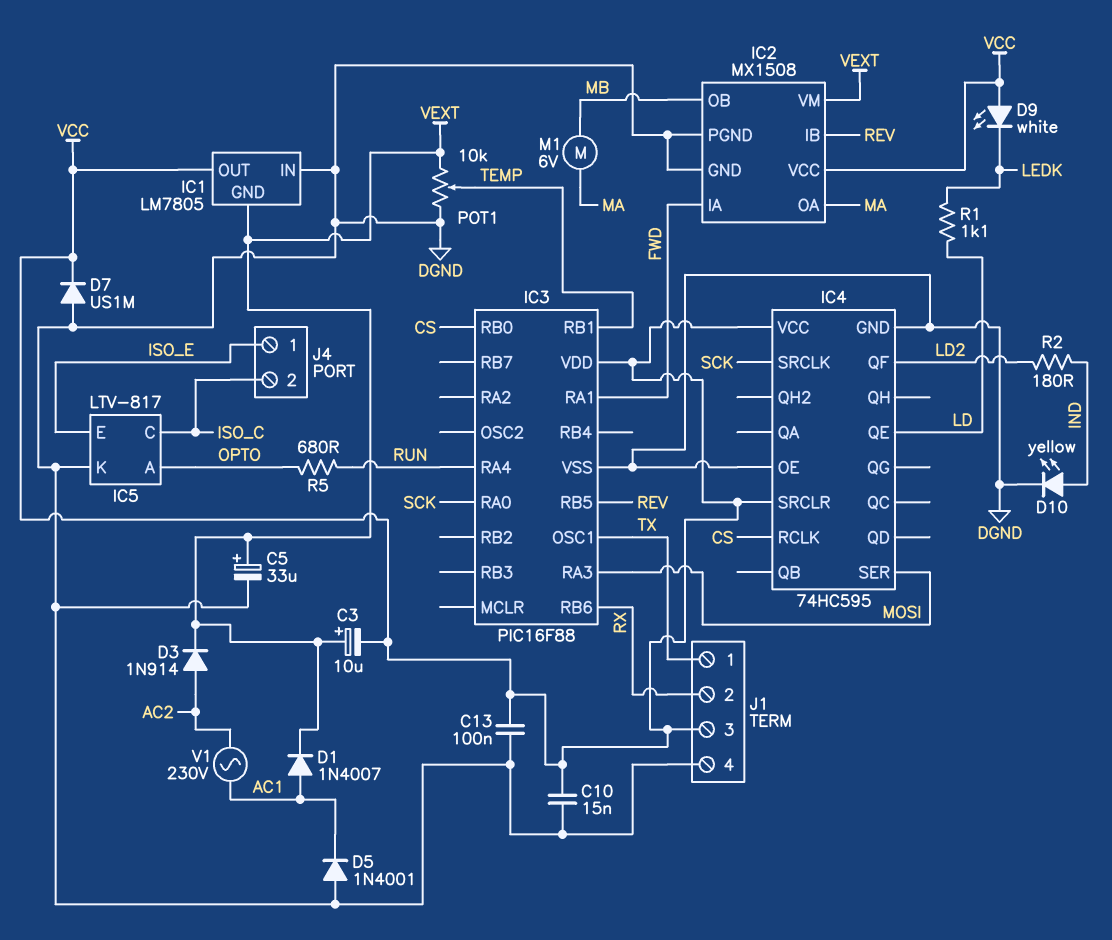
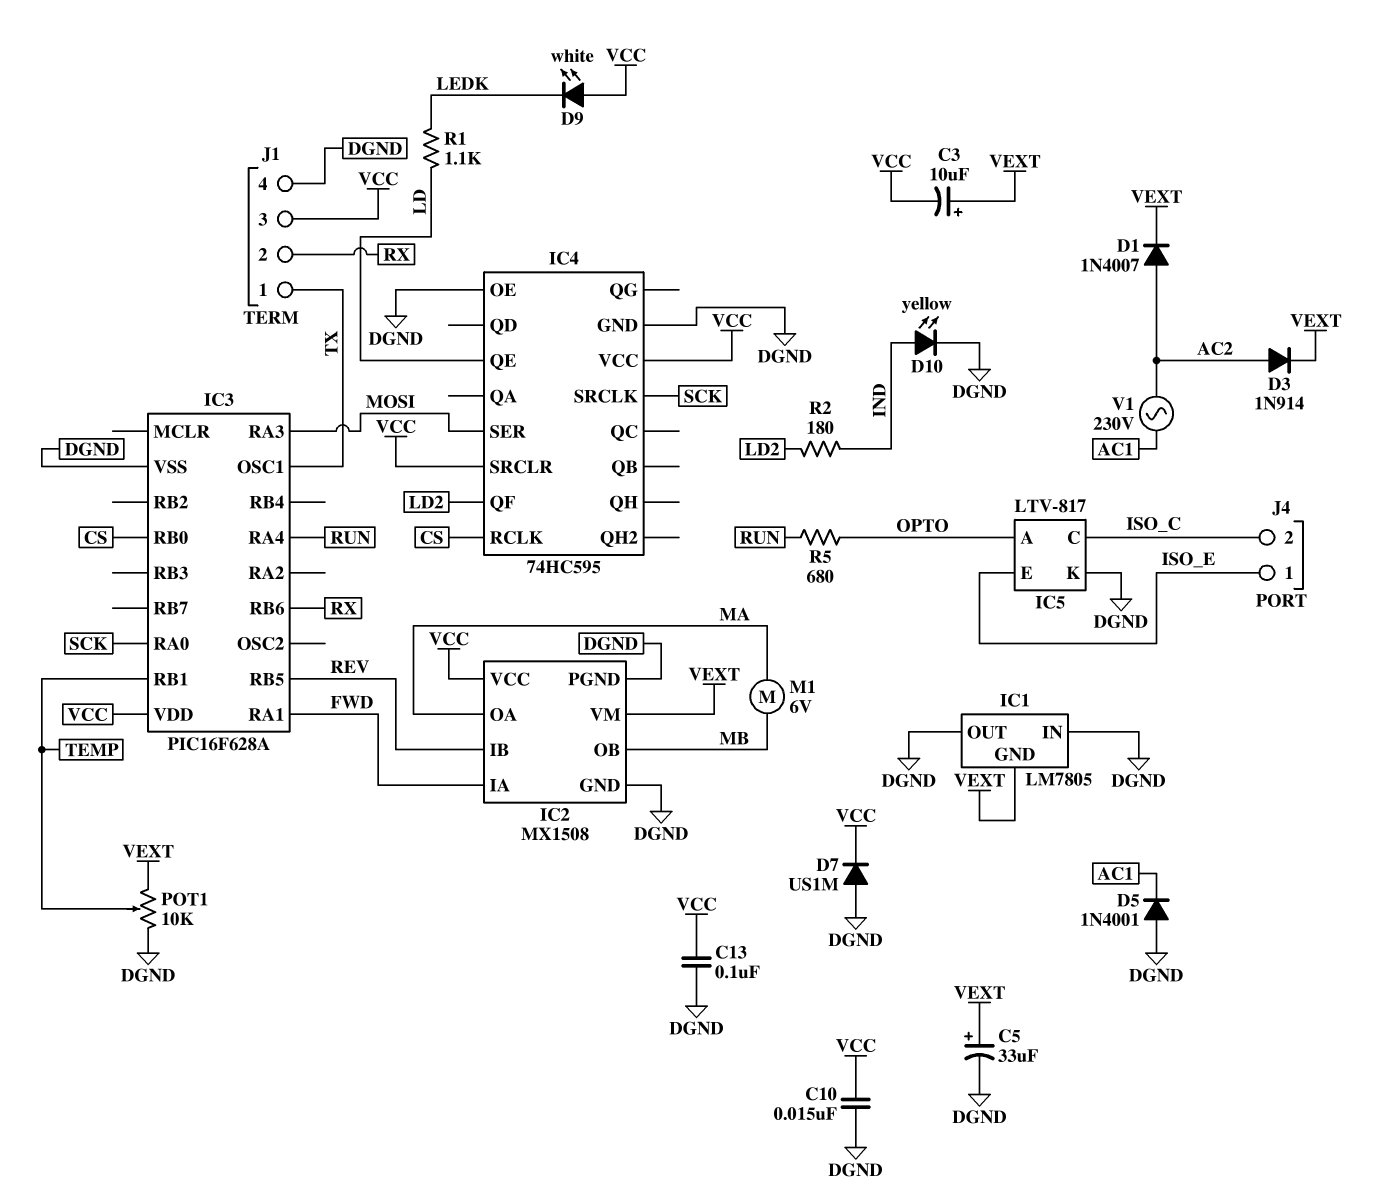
D1: diode 1N4007 (A AC1, K VEXT) -> diode 1N4007 (A AC2, K VEXT)
IC1 pin OUT: VCC -> DGND
IC3: PIC16F88 -> PIC16F628A

